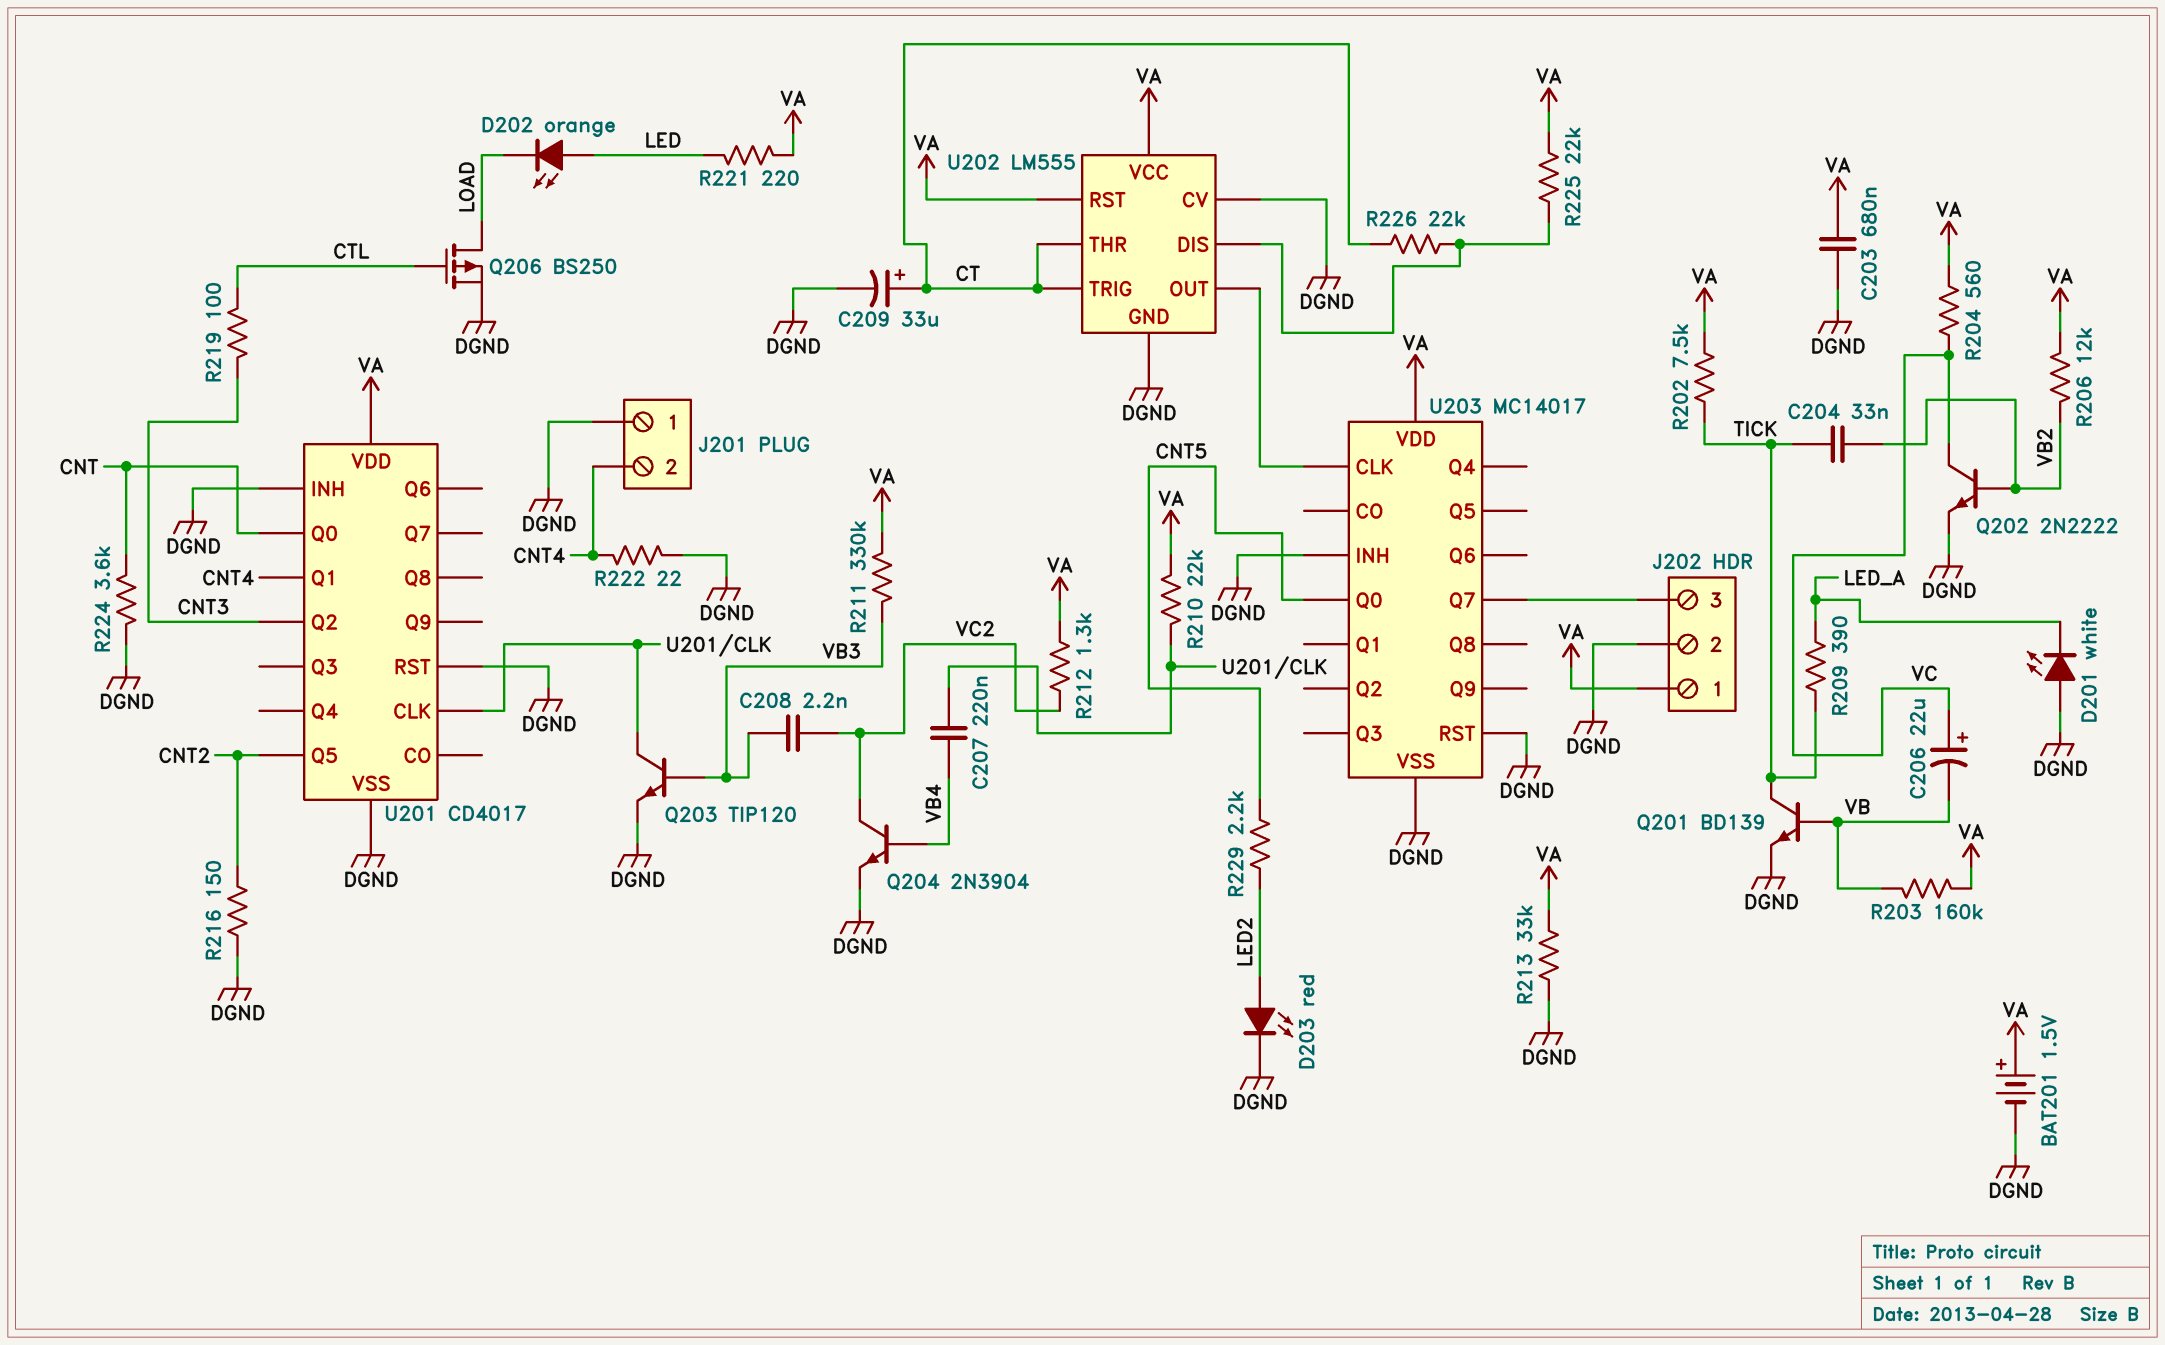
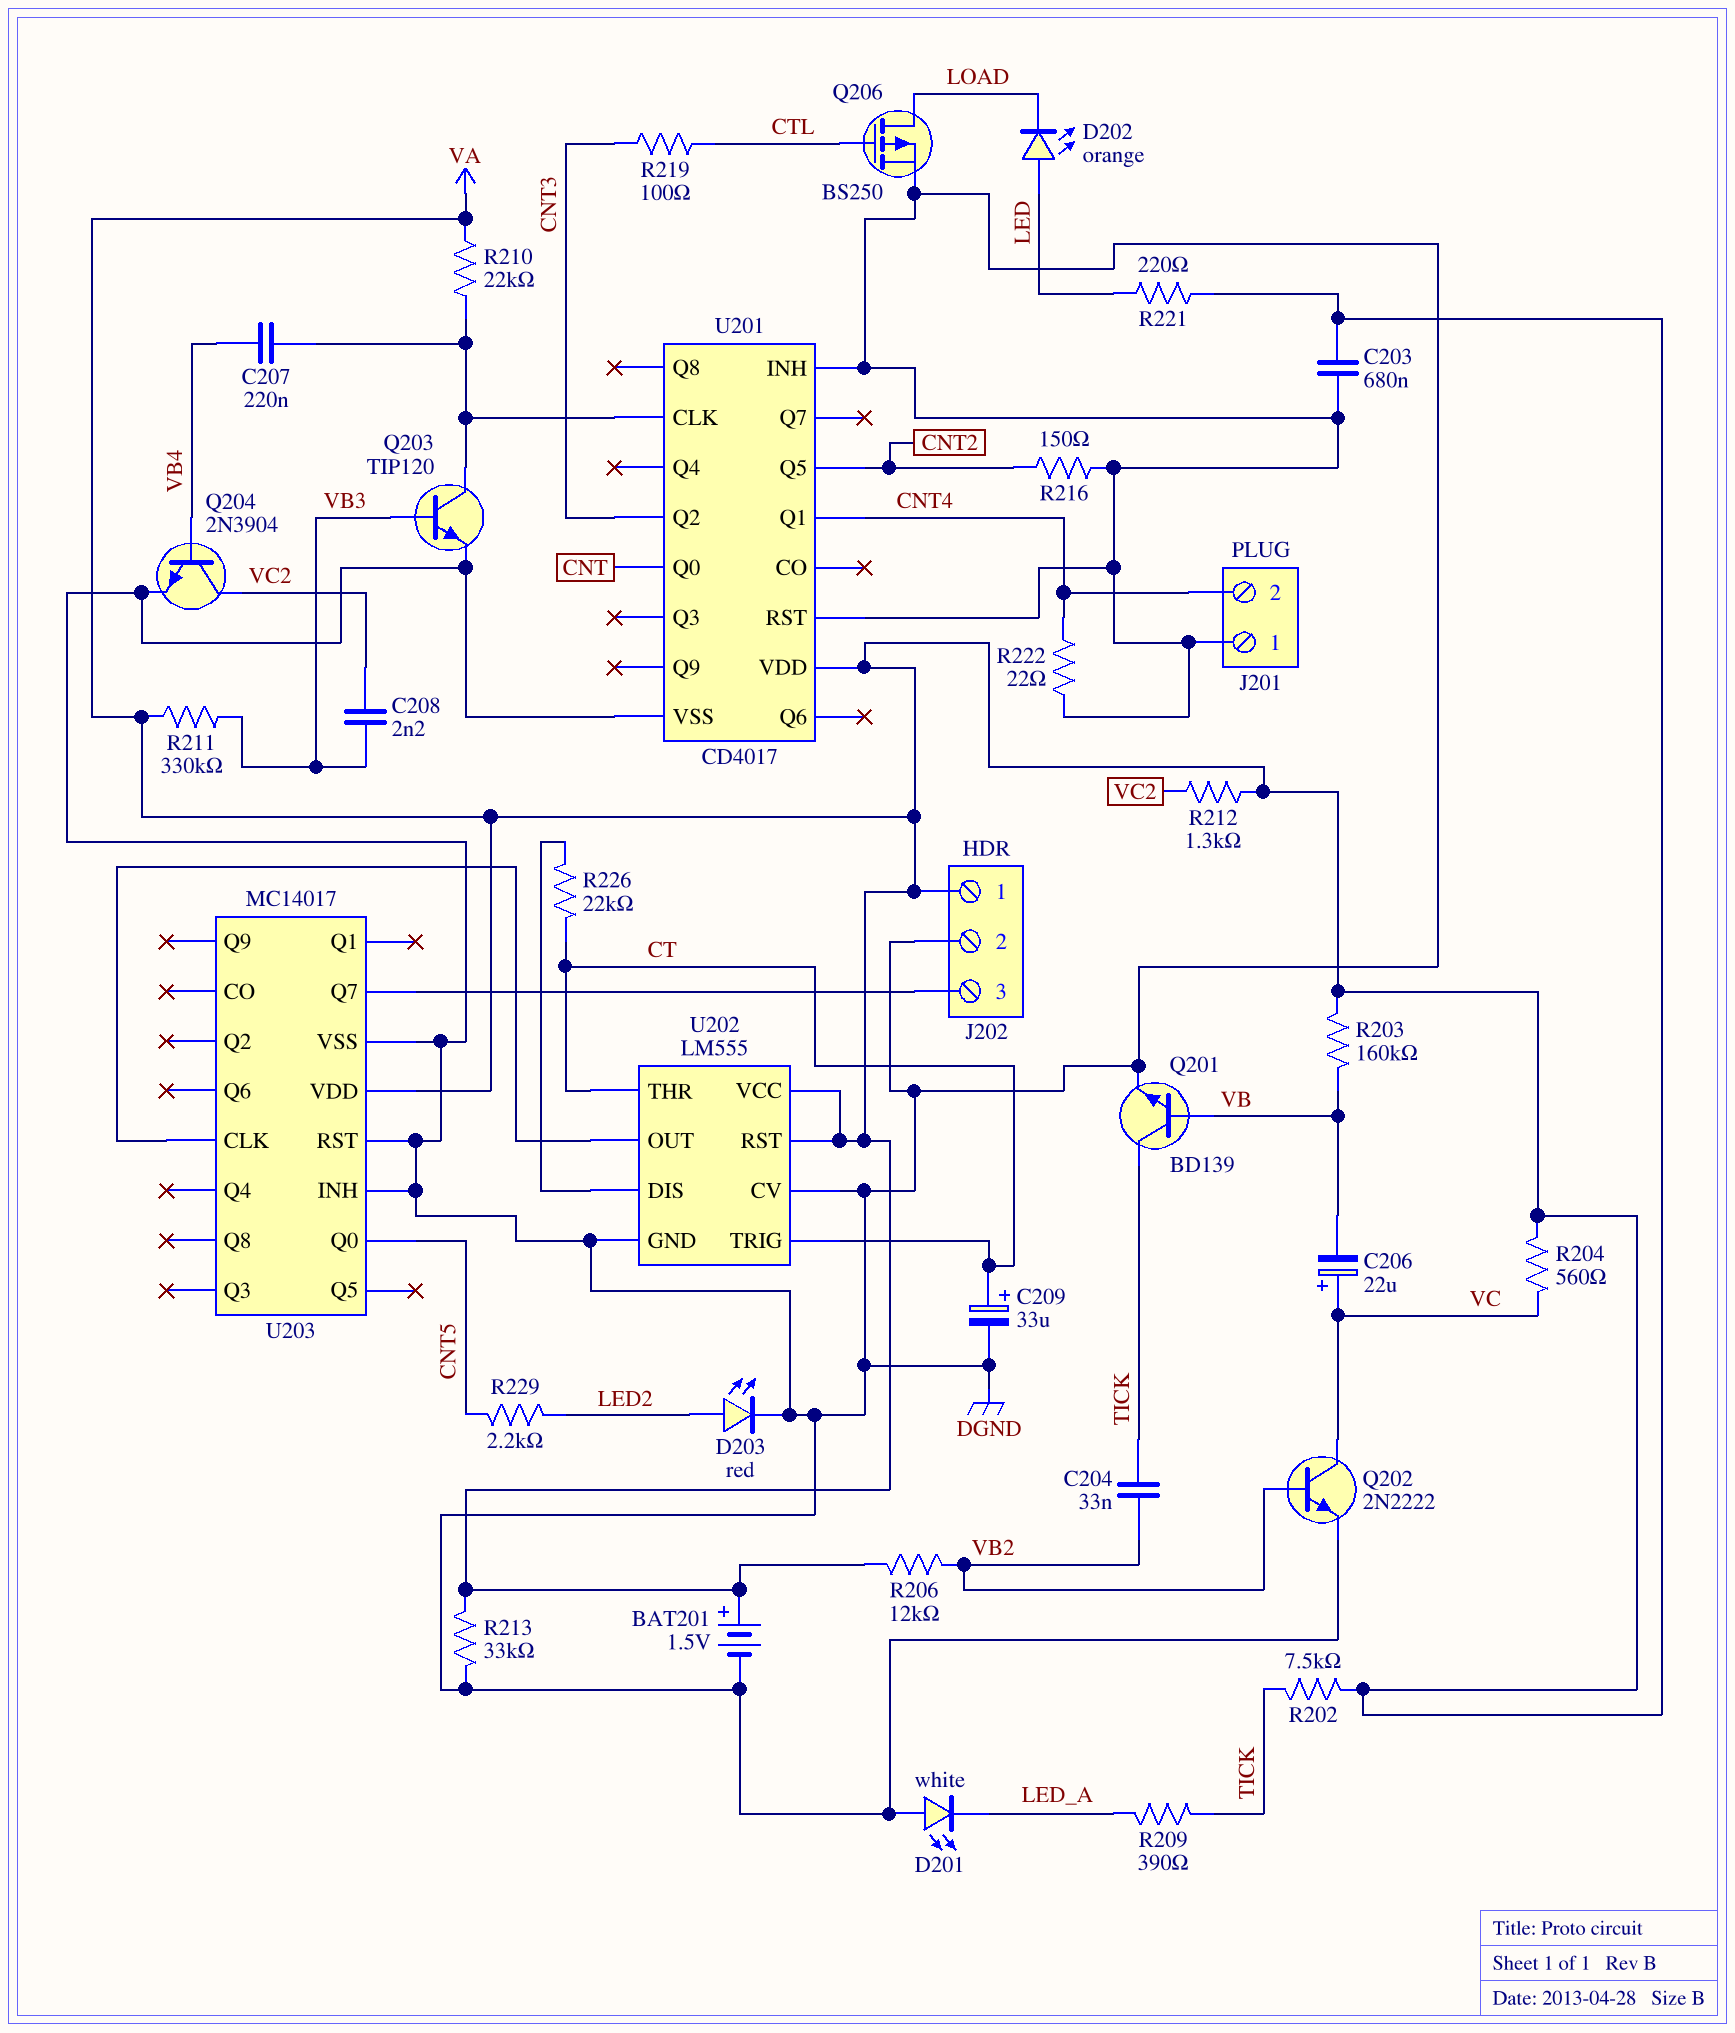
R224: 3.6k (CNT, DGND) -> none
R225: 22k (U202/DIS, VA) -> none

